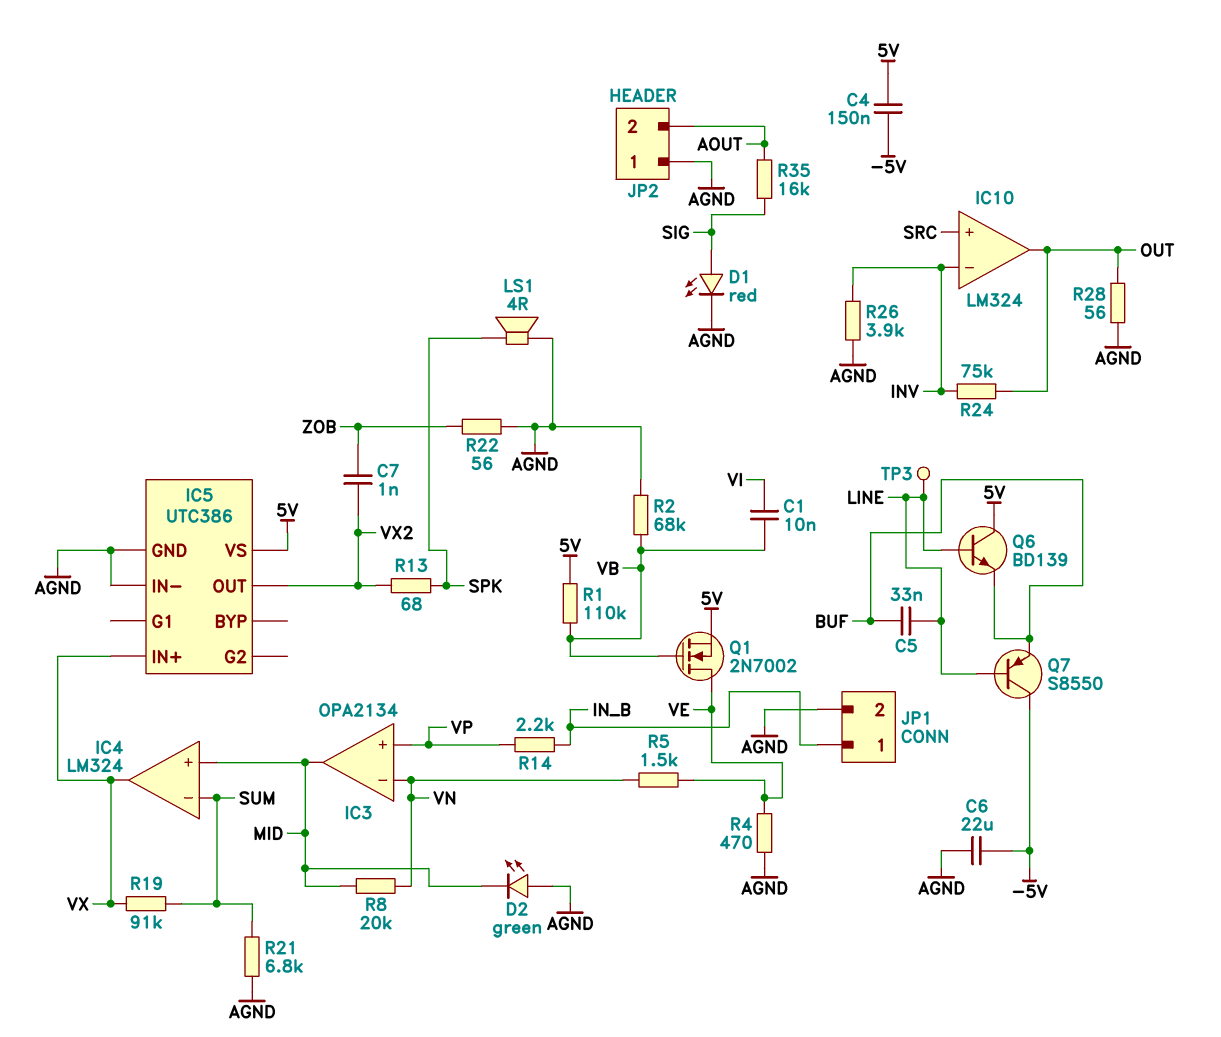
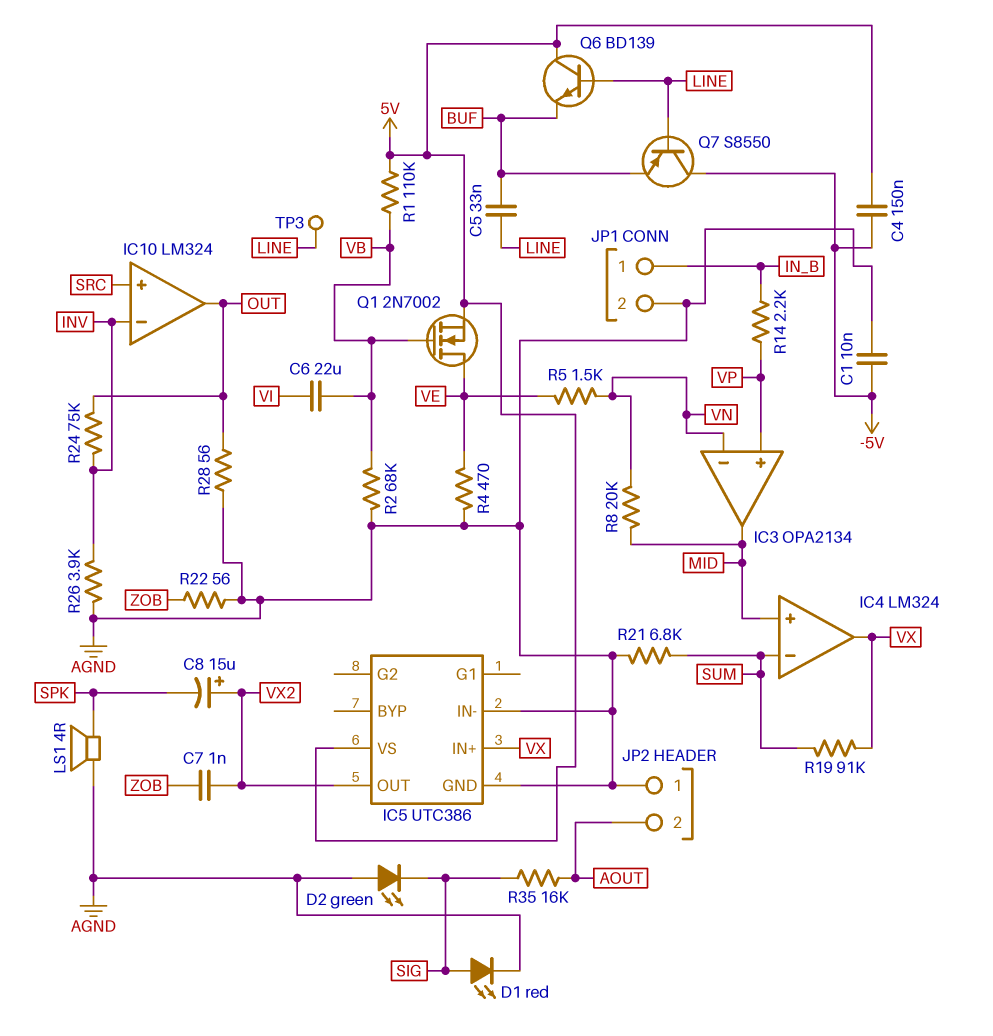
C1: 10nF (VB, VI) -> 10nF (-5V, AGND)
C6: 22uF (-5V, AGND) -> 22uF (VB, VI)
C8: none -> 15uF (plus VX2, minus SPK)
D2: LED green (A AGND, K MID) -> LED green (A AGND, K SIG)
R13: 68 (SPK, VX2) -> none

